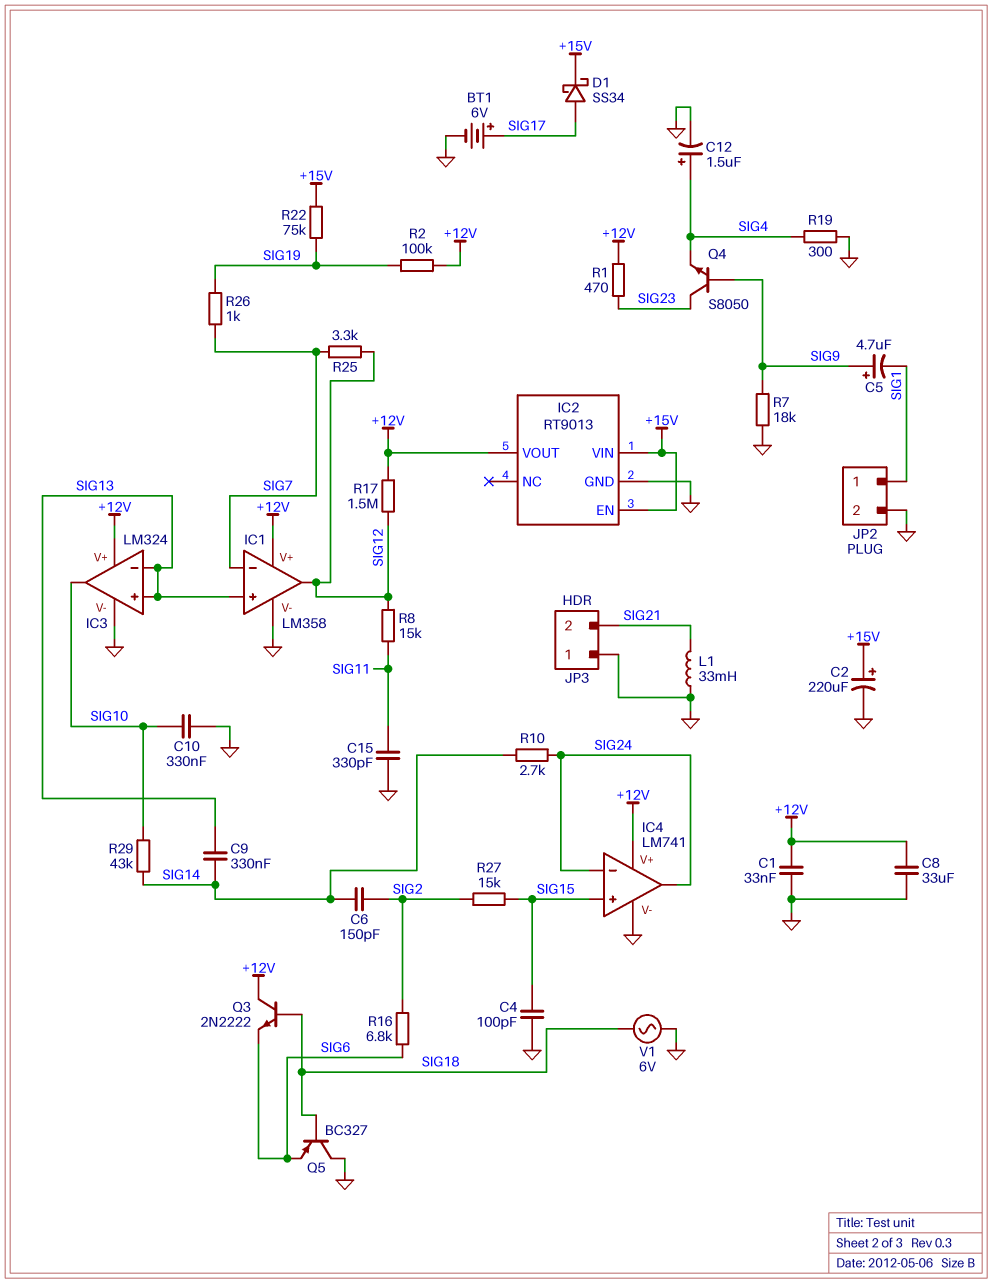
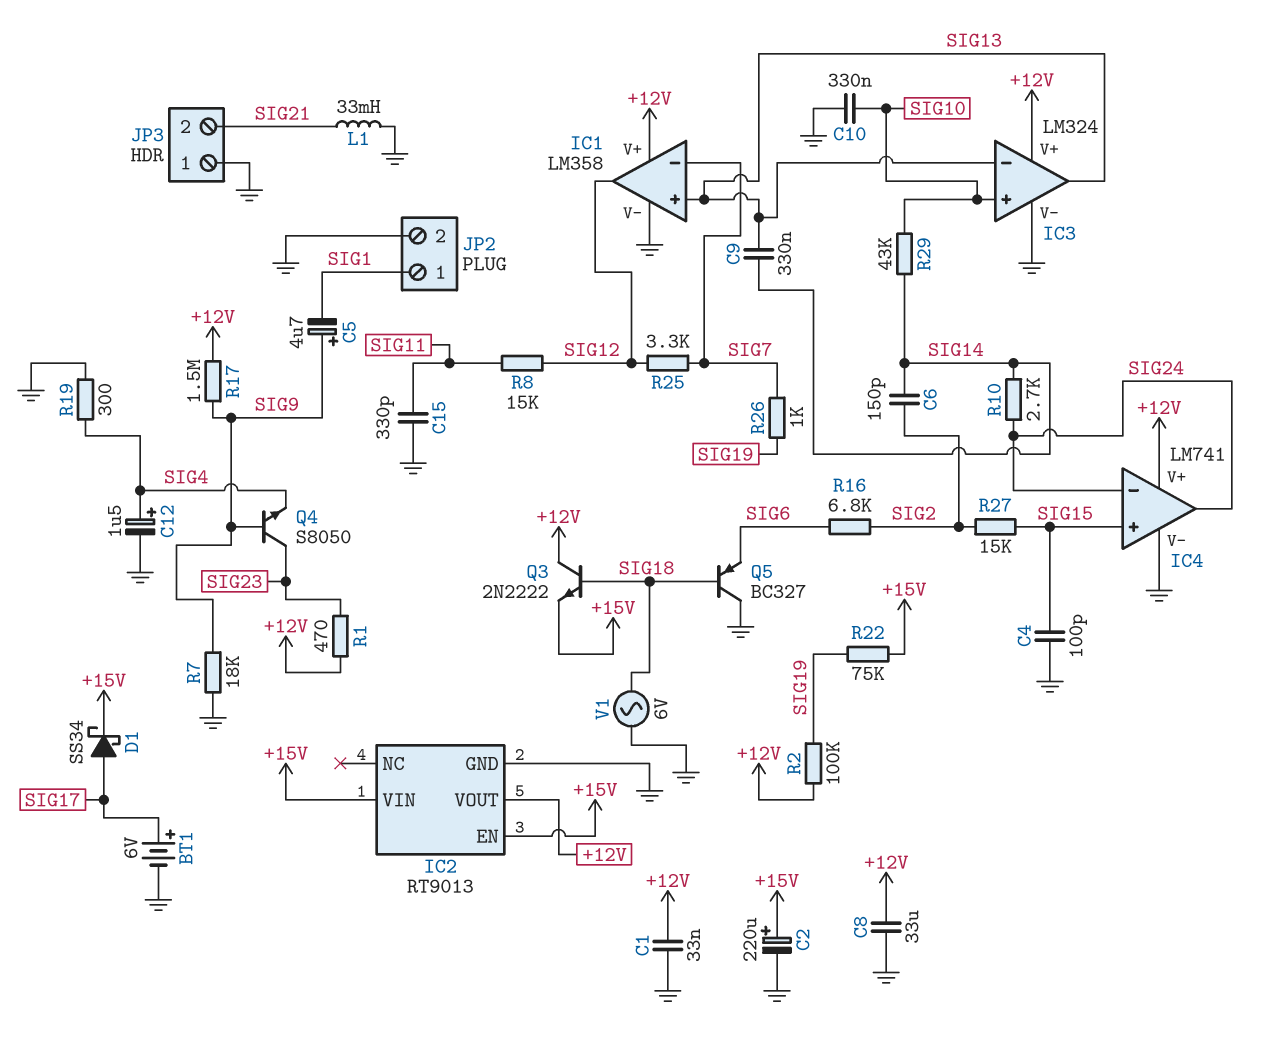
IC3 pin in+: SIG13 -> SIG10
IC3 pin out: SIG10 -> SIG13
Q3: NPN 2N2222 (B SIG18, C +12V, E SIG6) -> NPN 2N2222 (B SIG18, C +12V, E +15V)
R17: 1.5M (+12V, SIG12) -> 1.5M (+12V, SIG9)

